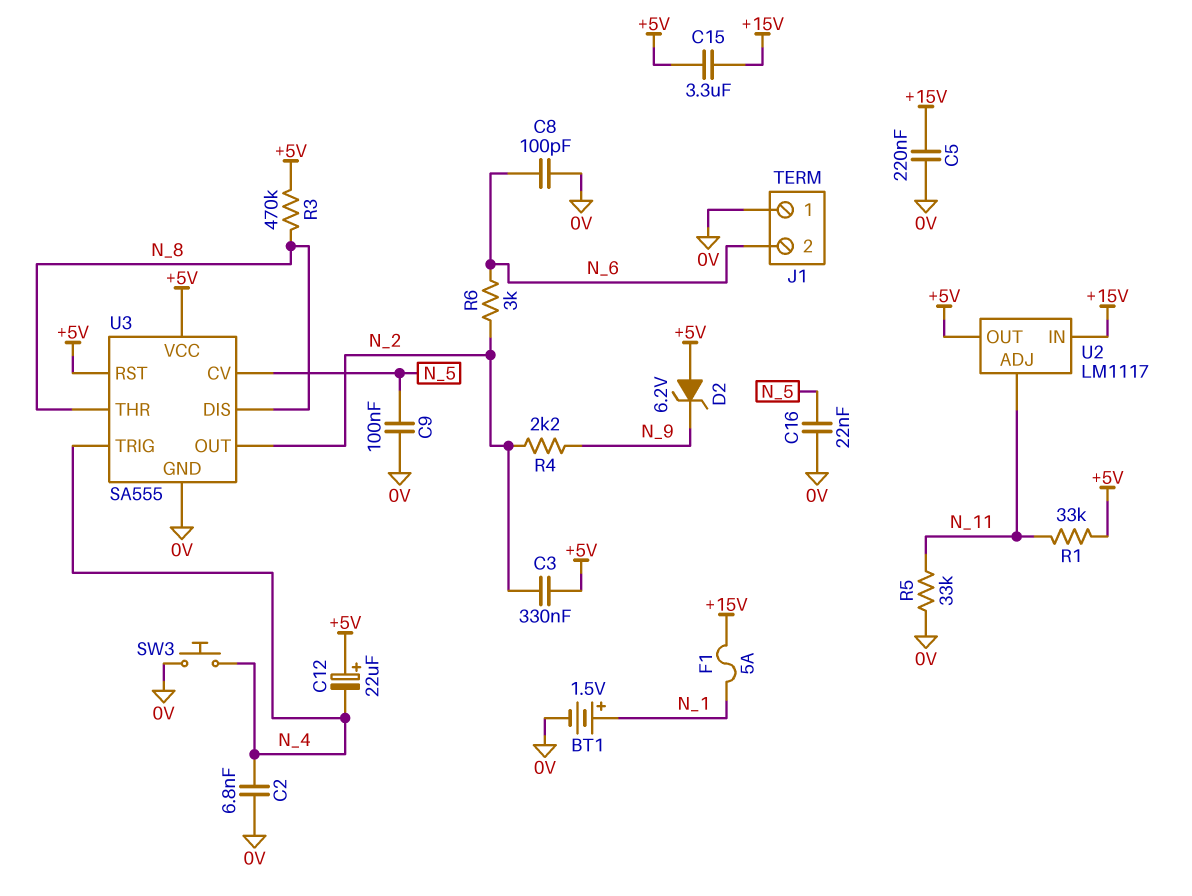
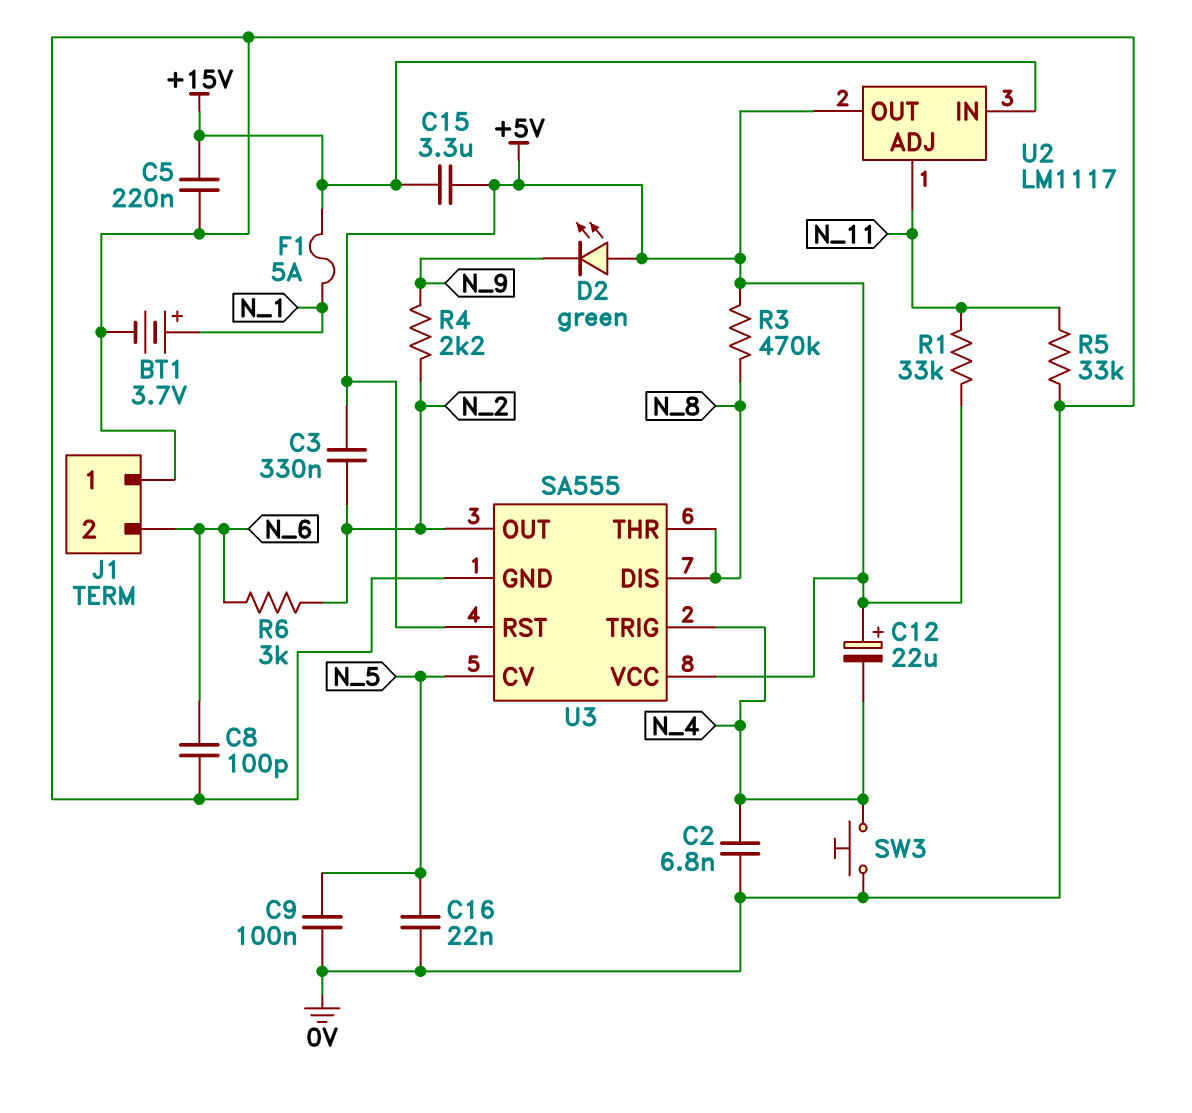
BT1: 1.5V (plus N_1, minus 0V) -> 3.7V (plus N_1, minus 0V)
D2: zener 6.2V (A +5V, K N_9) -> LED green (A +5V, K N_9)

